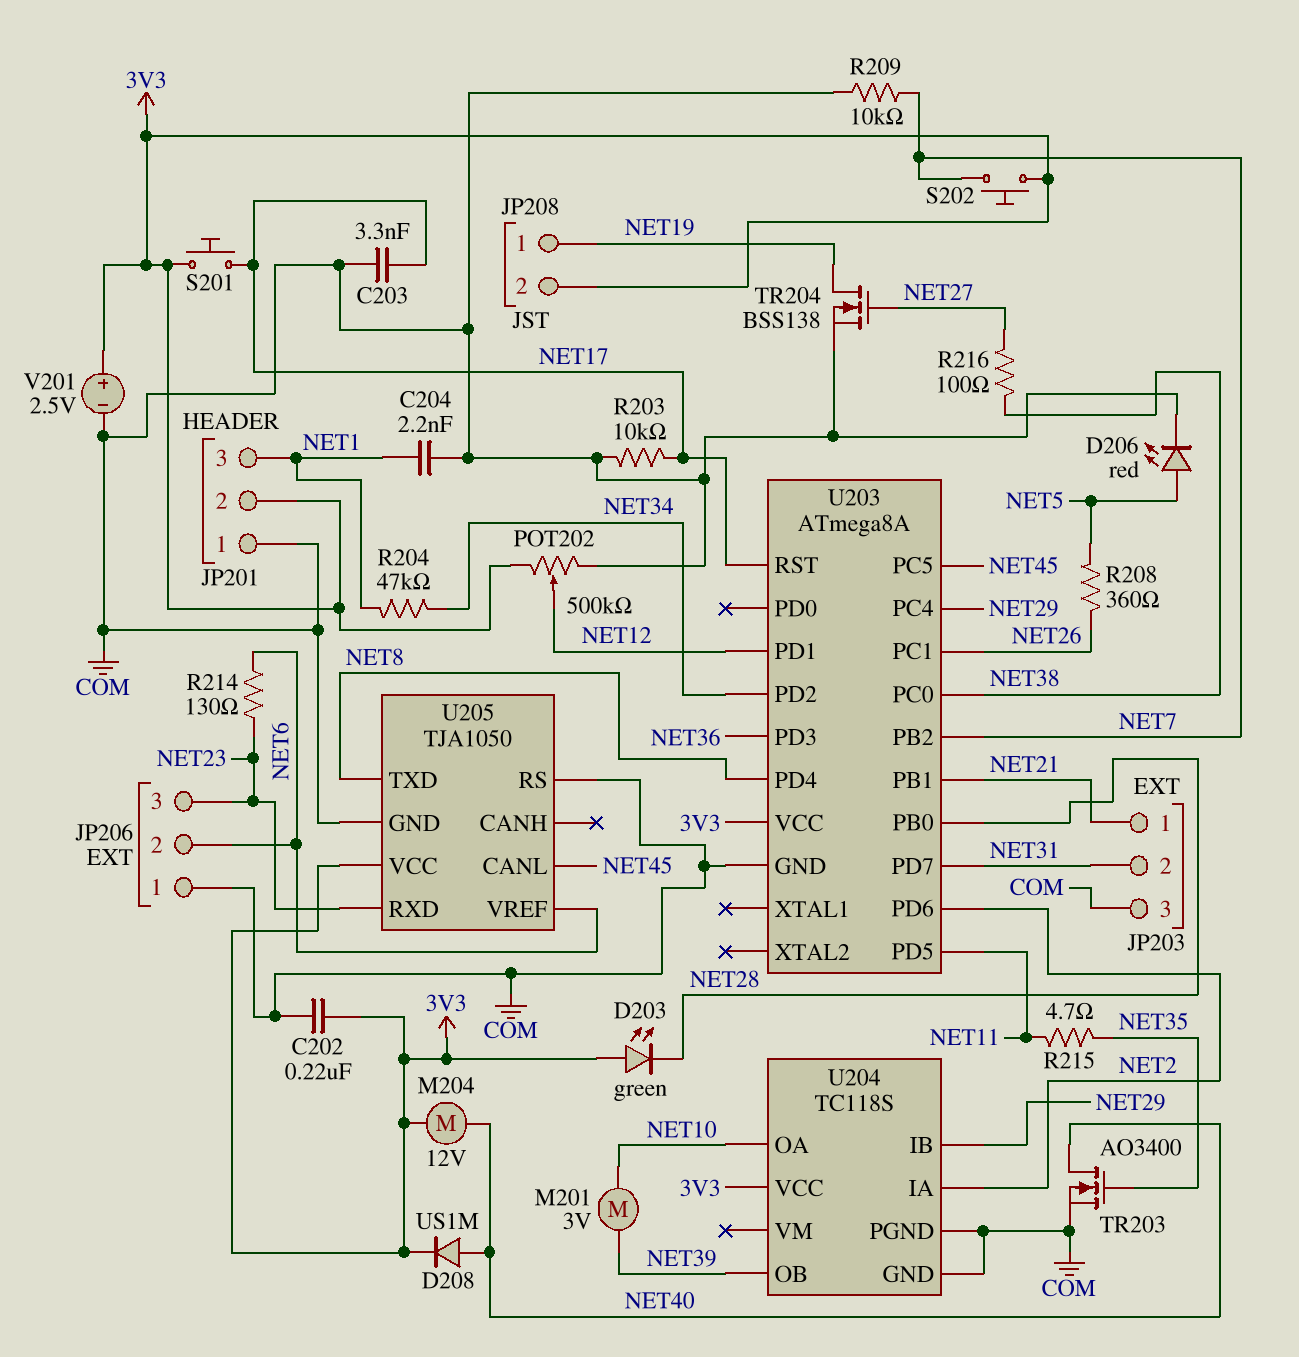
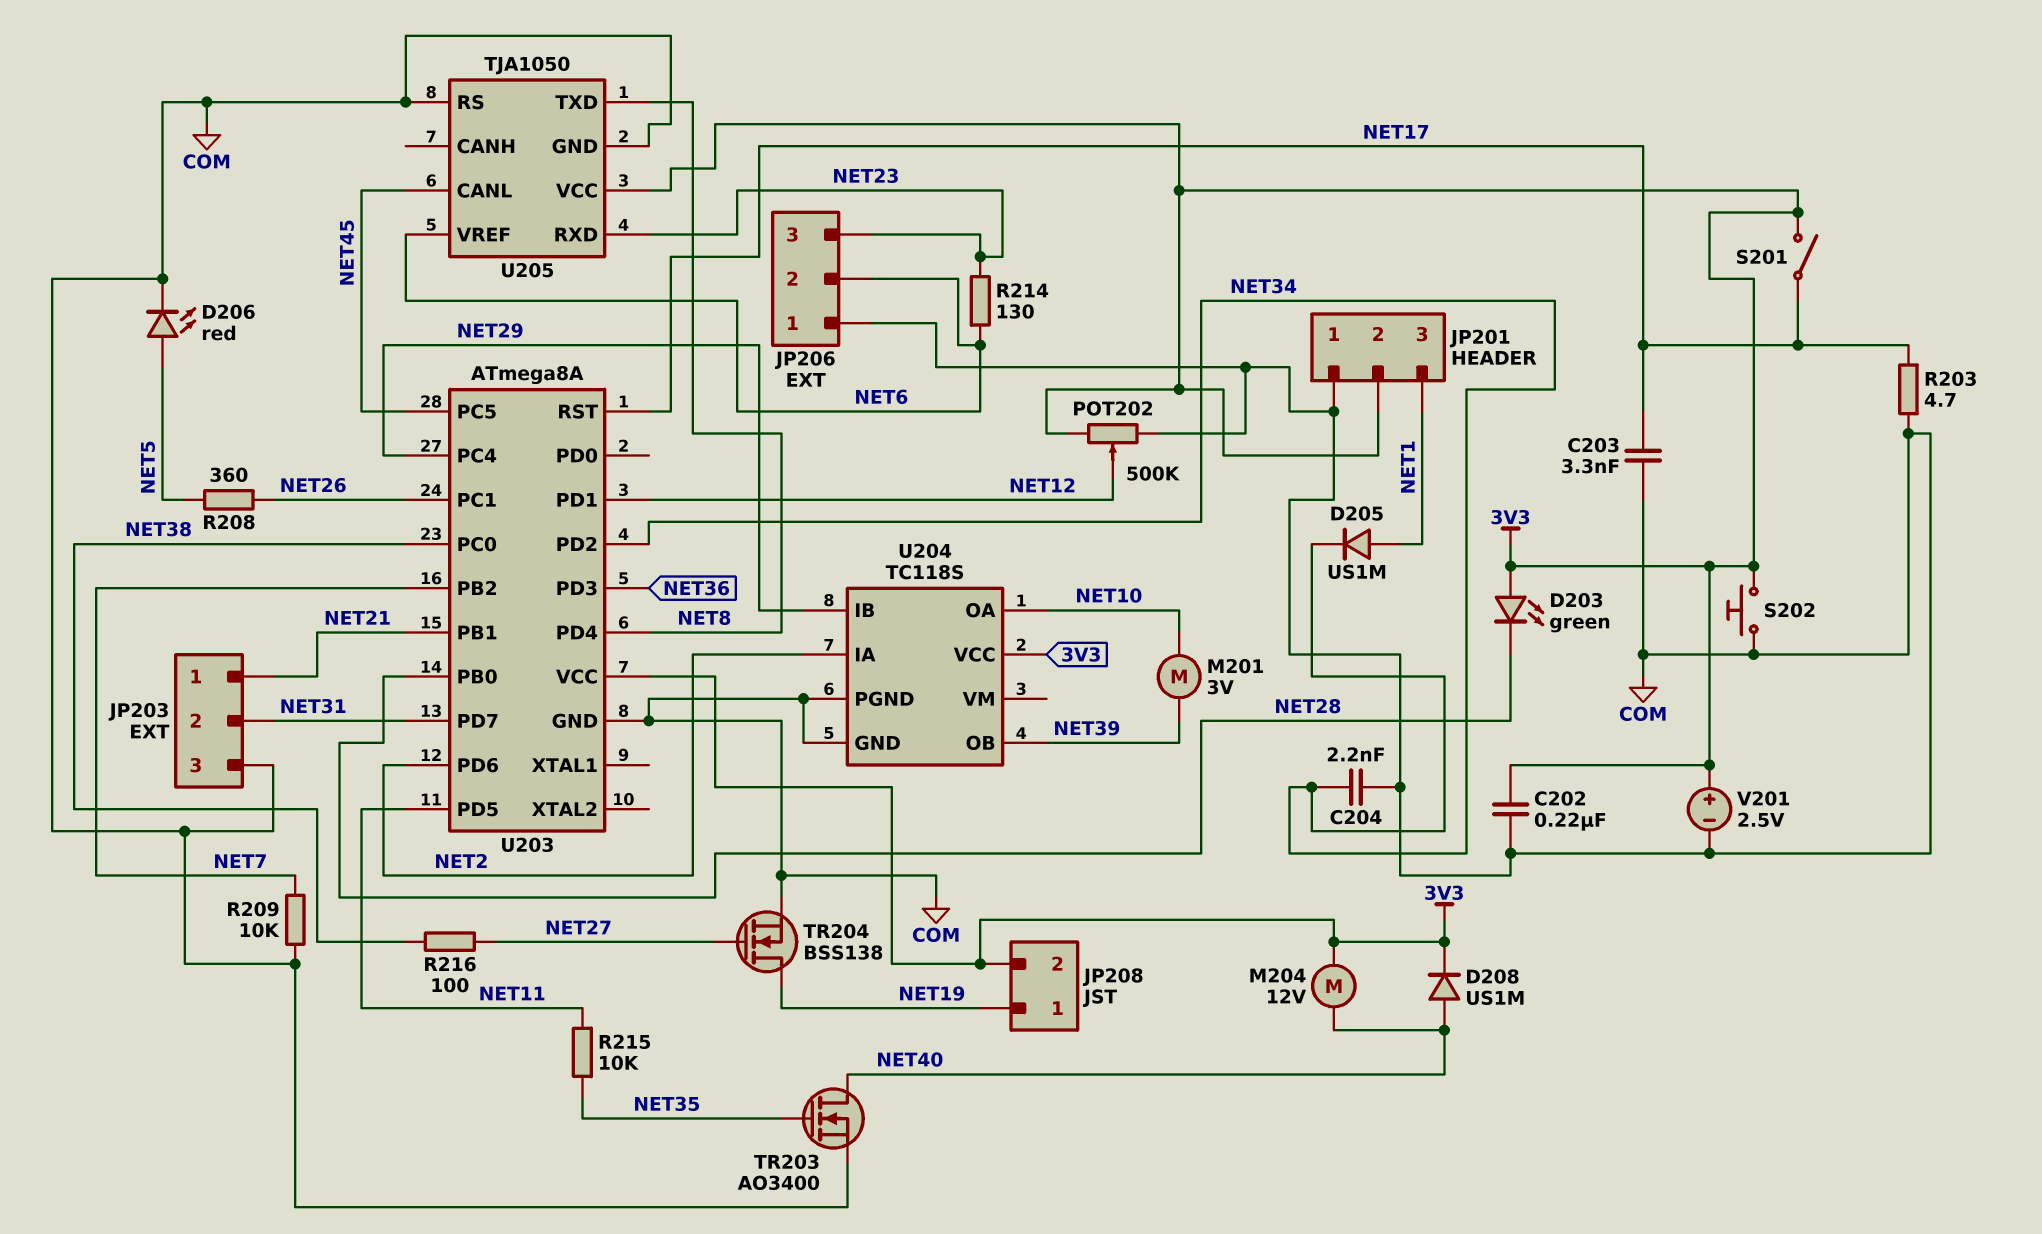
C204: 2.2nF (COM, NET1) -> 2.2nF (COM, NET34)
D205: none -> diode US1M (A NET1, K NET34)
R203: 10k (COM, NET17) -> 4.7 (COM, NET17)
R204: 47k (NET1, NET34) -> none
R215: 4.7 (NET11, NET35) -> 10k (NET11, NET35)
S201: button (3V3, NET17) -> switch (3V3, NET17)
S202: button (3V3, NET7) -> button (3V3, COM)

